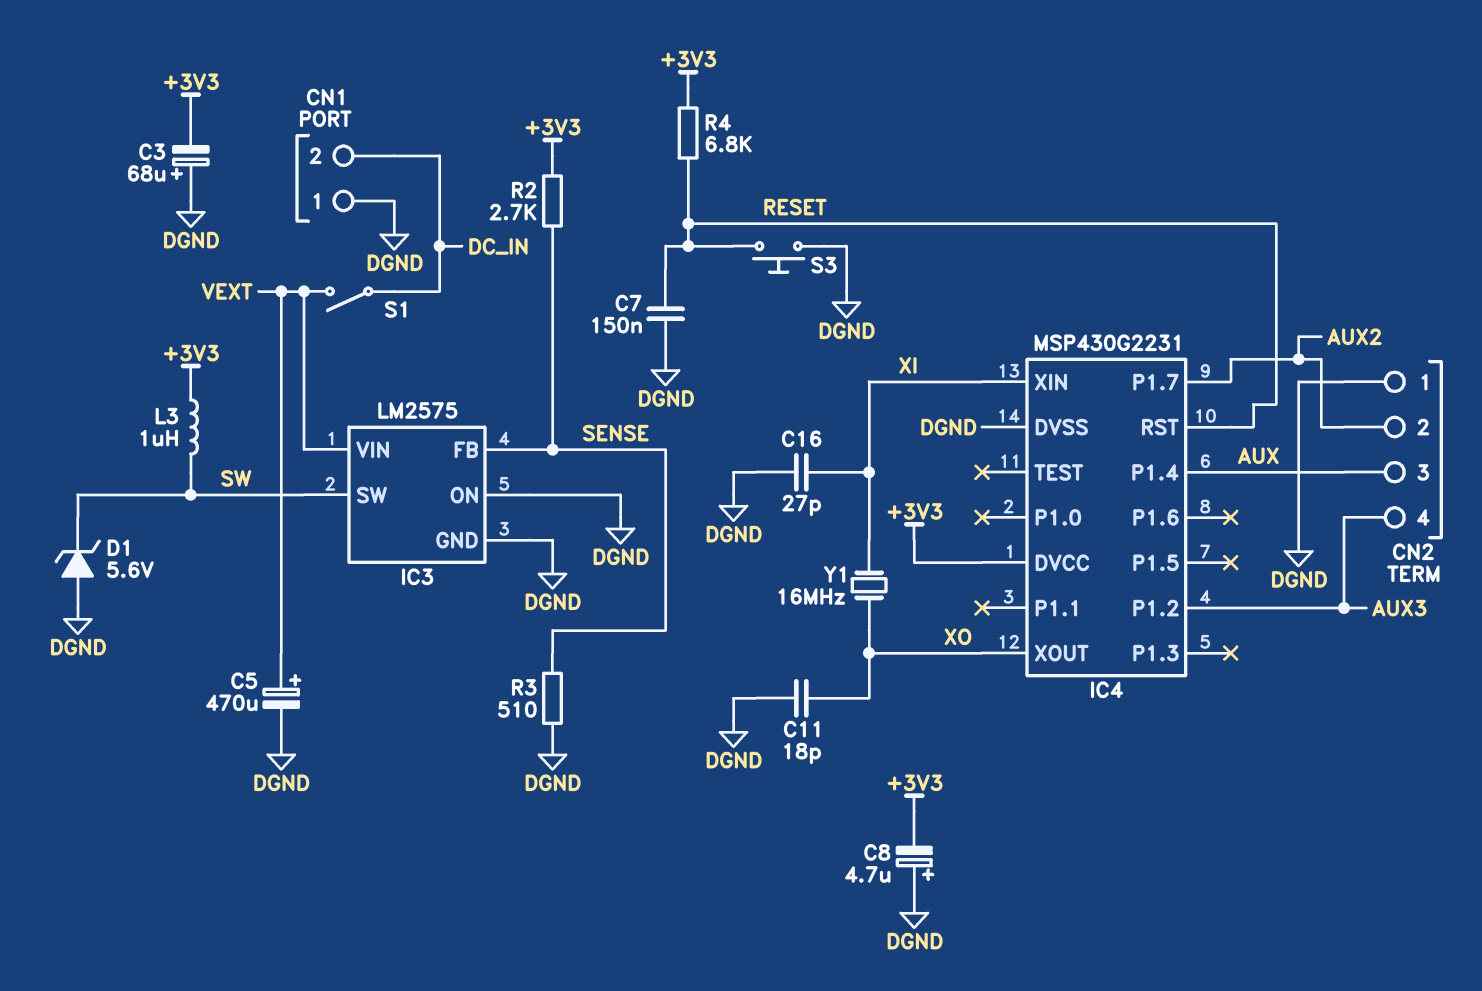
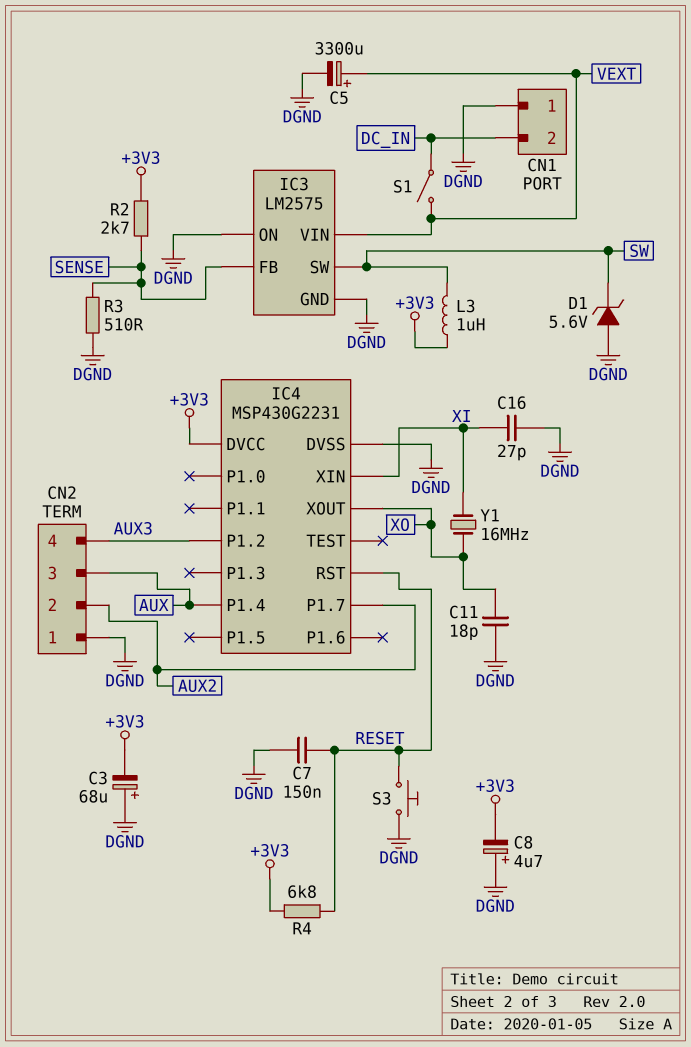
C5: 470uF (plus VEXT, minus DGND) -> 3300uF (plus VEXT, minus DGND)

